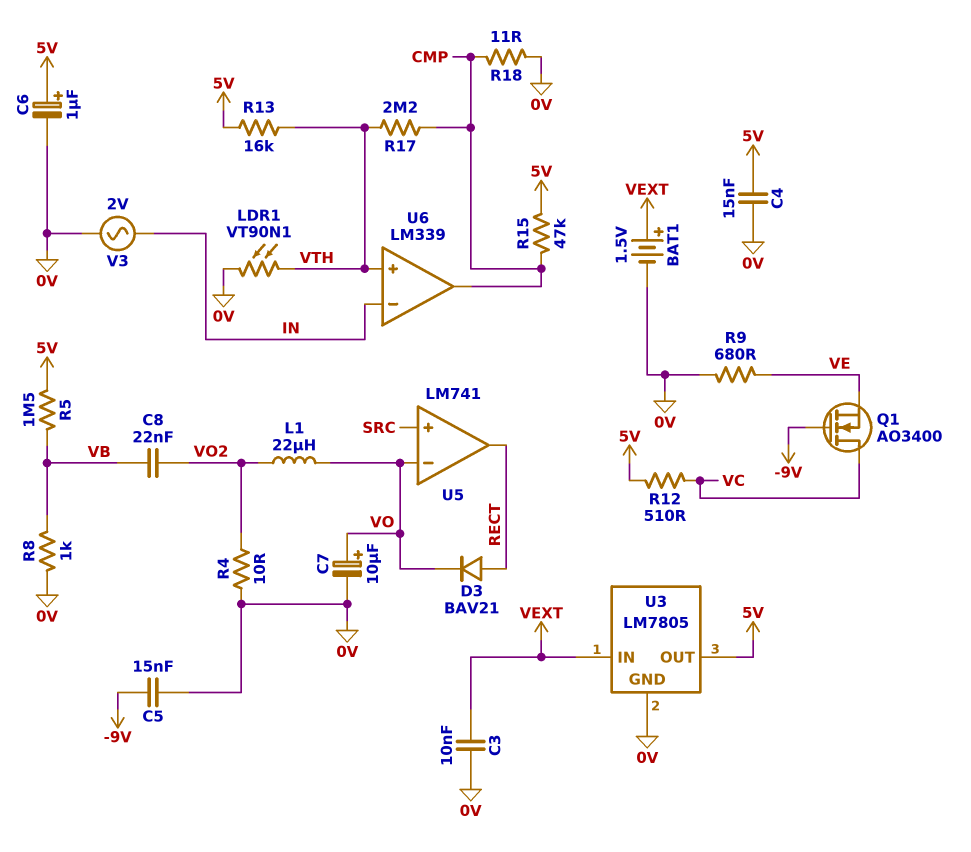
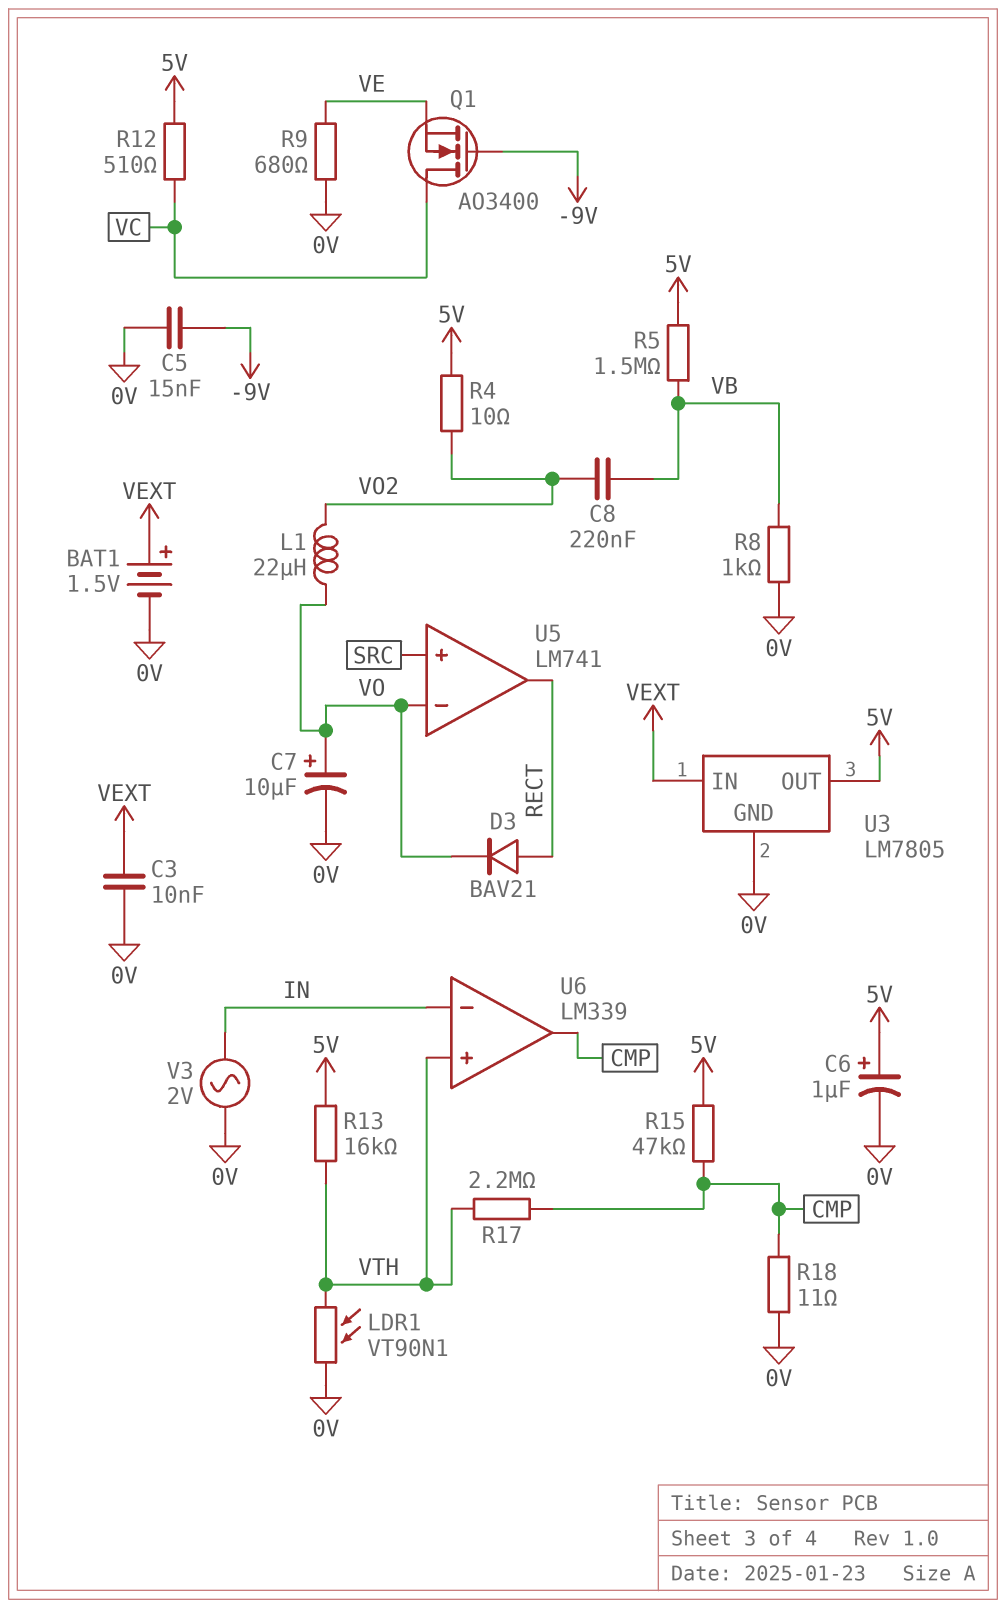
C4: 15nF (0V, 5V) -> none
C8: 22nF (VB, VO2) -> 220nF (VB, VO2)
R4: 10 (0V, VO2) -> 10 (5V, VO2)

